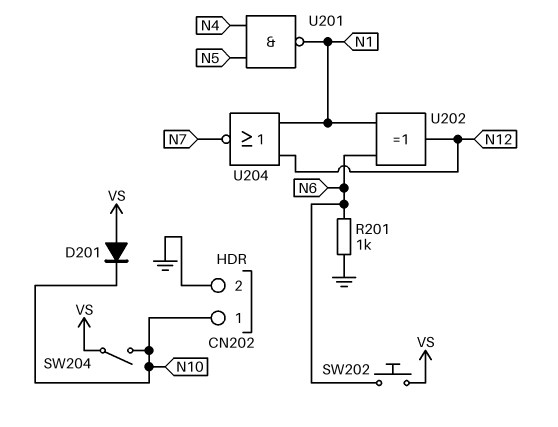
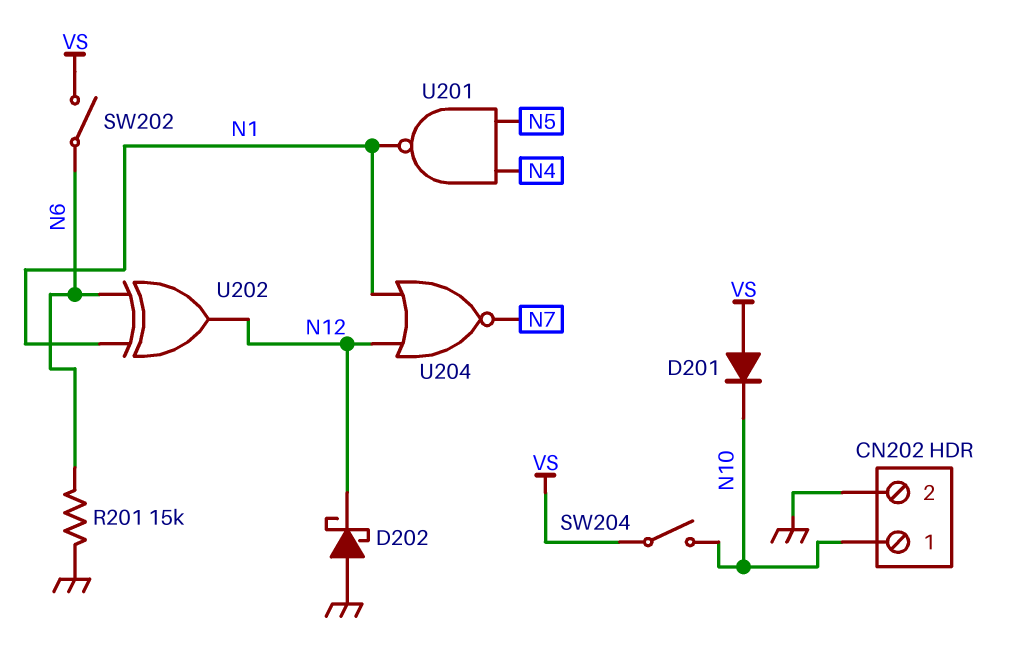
D202: none -> schottky (A GND, K N12)
R201: 1k (GND, N6) -> 15k (GND, N6)
SW202: button (N6, VS) -> switch (N6, VS)

